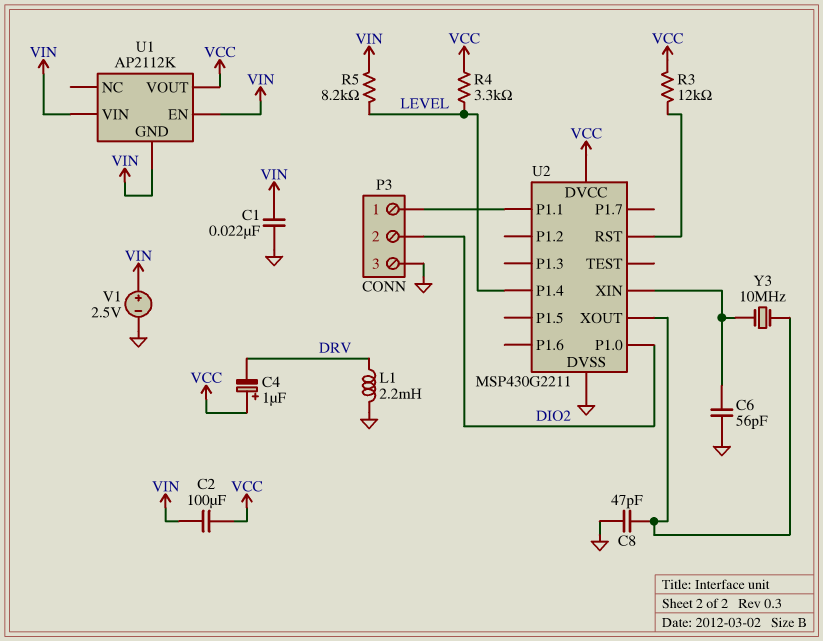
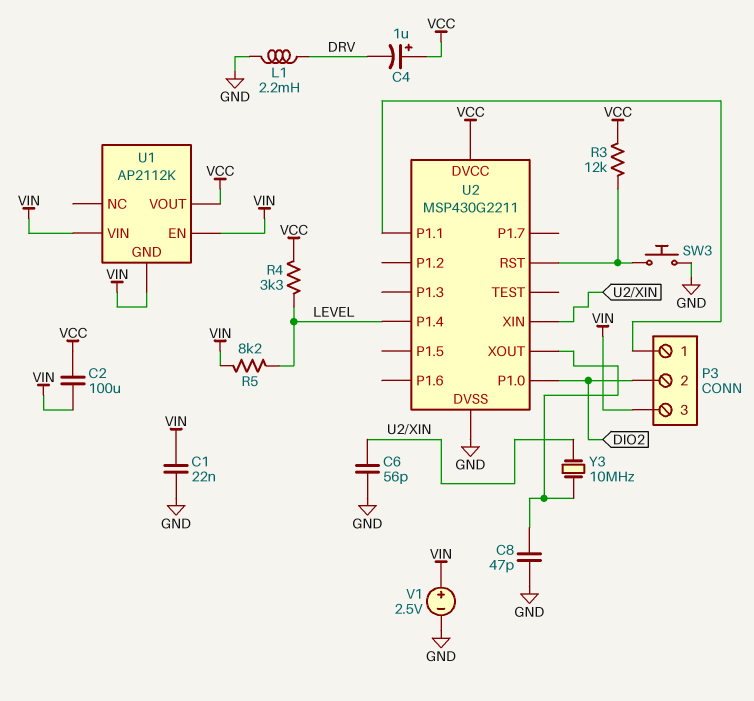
P3 pin 3: GND -> VIN
SW3: none -> button (GND, U2/RST)

